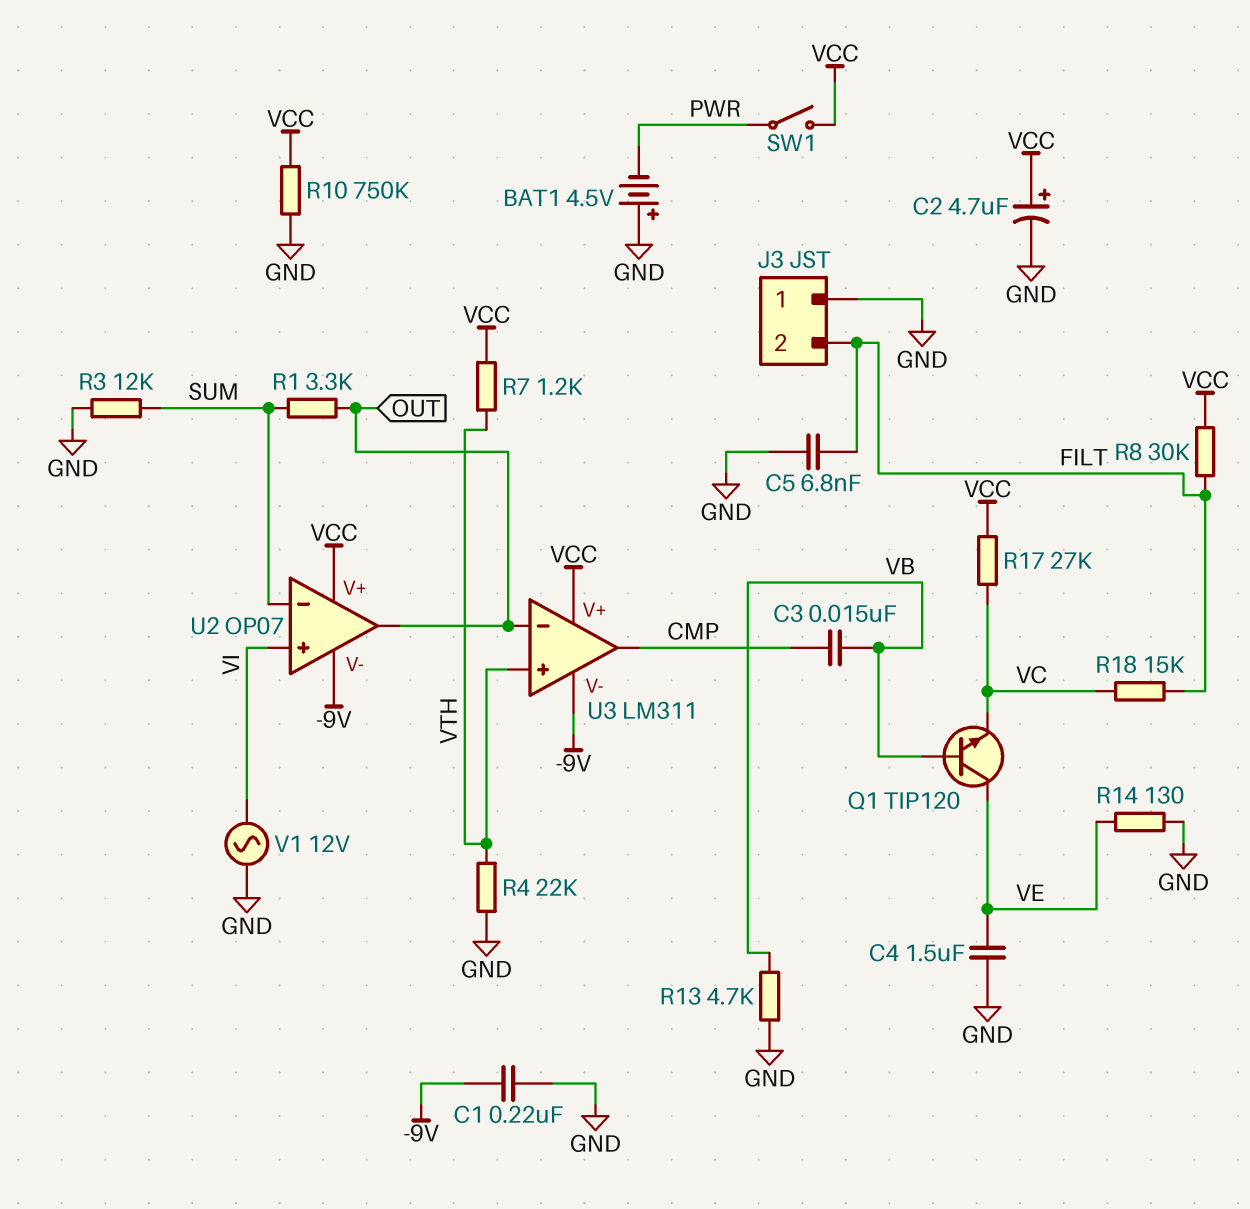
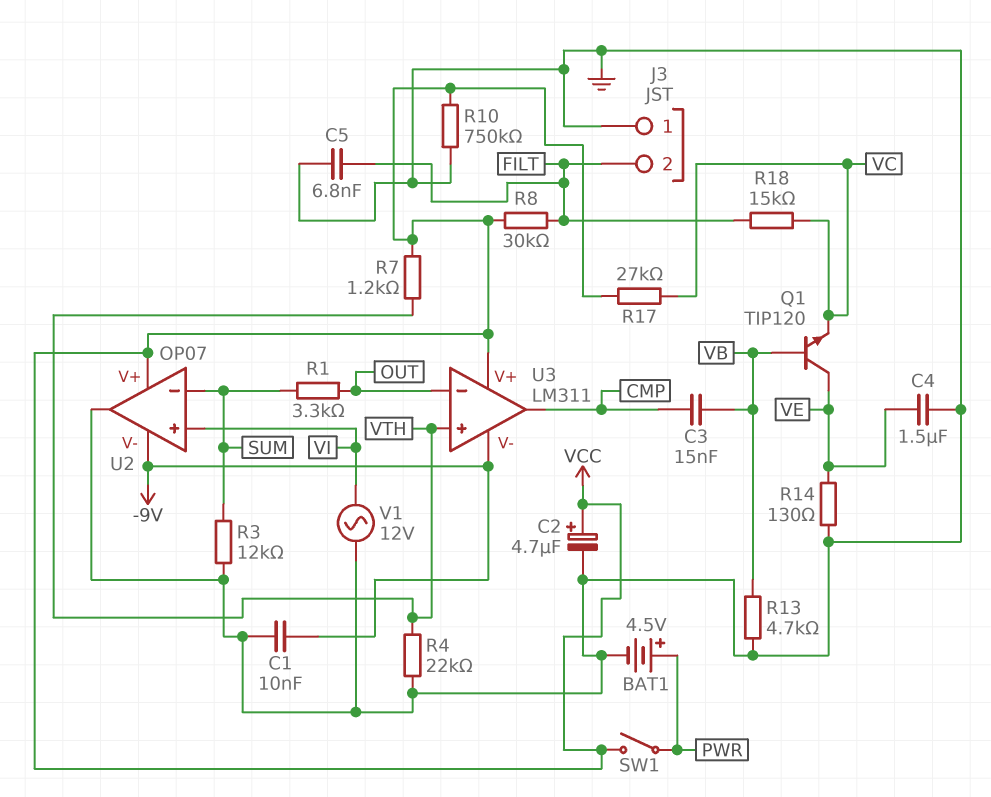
BAT1: 4.5V (plus GND, minus PWR) -> 4.5V (plus PWR, minus GND)
C1: 220nF (-9V, GND) -> 10nF (-9V, GND)
U2 pin out: OUT -> GND

